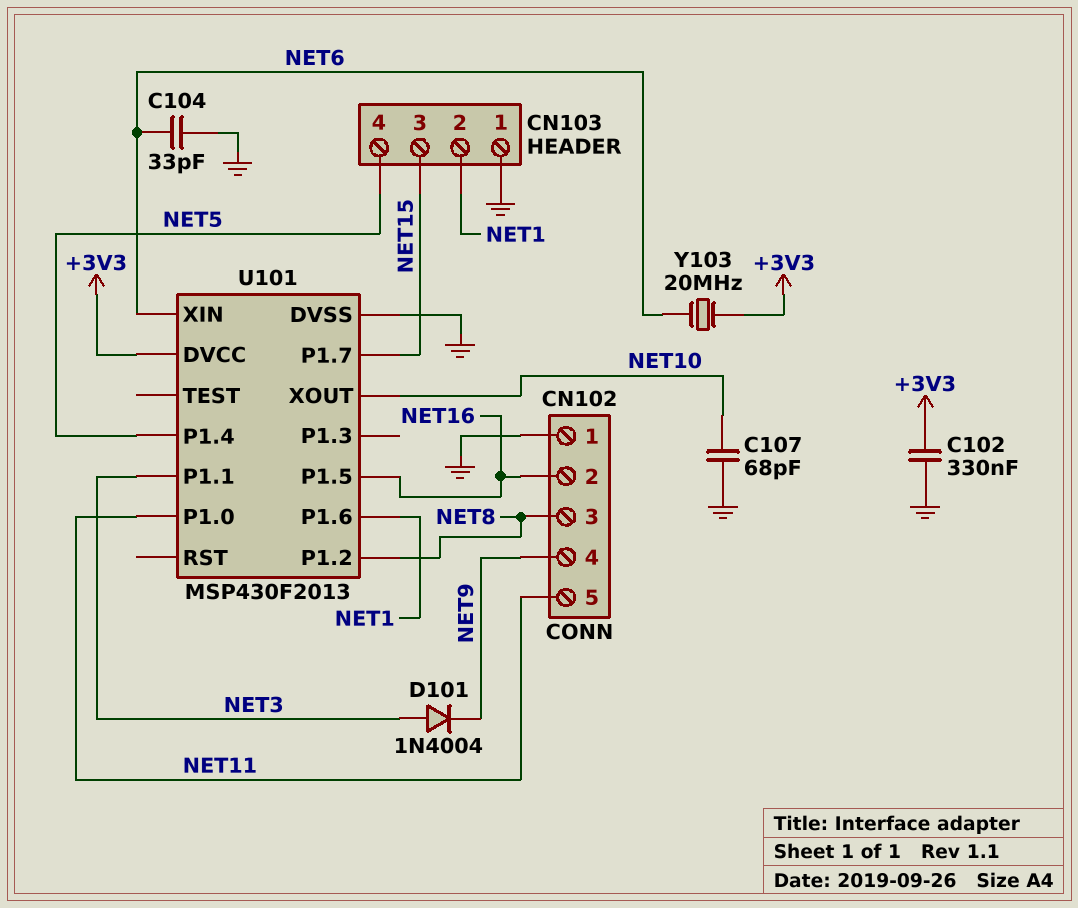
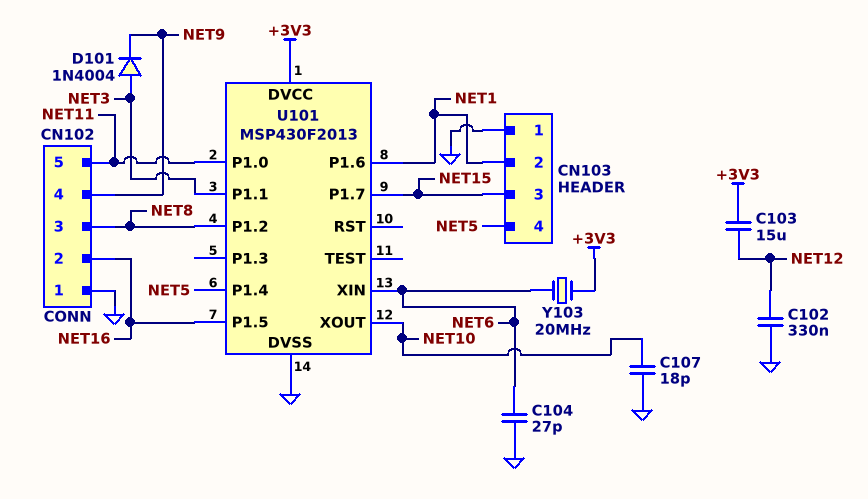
C102: 330nF (+3V3, GND) -> 330nF (GND, NET12)
C103: none -> 15uF (+3V3, NET12)
C104: 33pF (GND, NET6) -> 27pF (GND, NET6)
C107: 68pF (GND, NET10) -> 18pF (GND, NET10)

